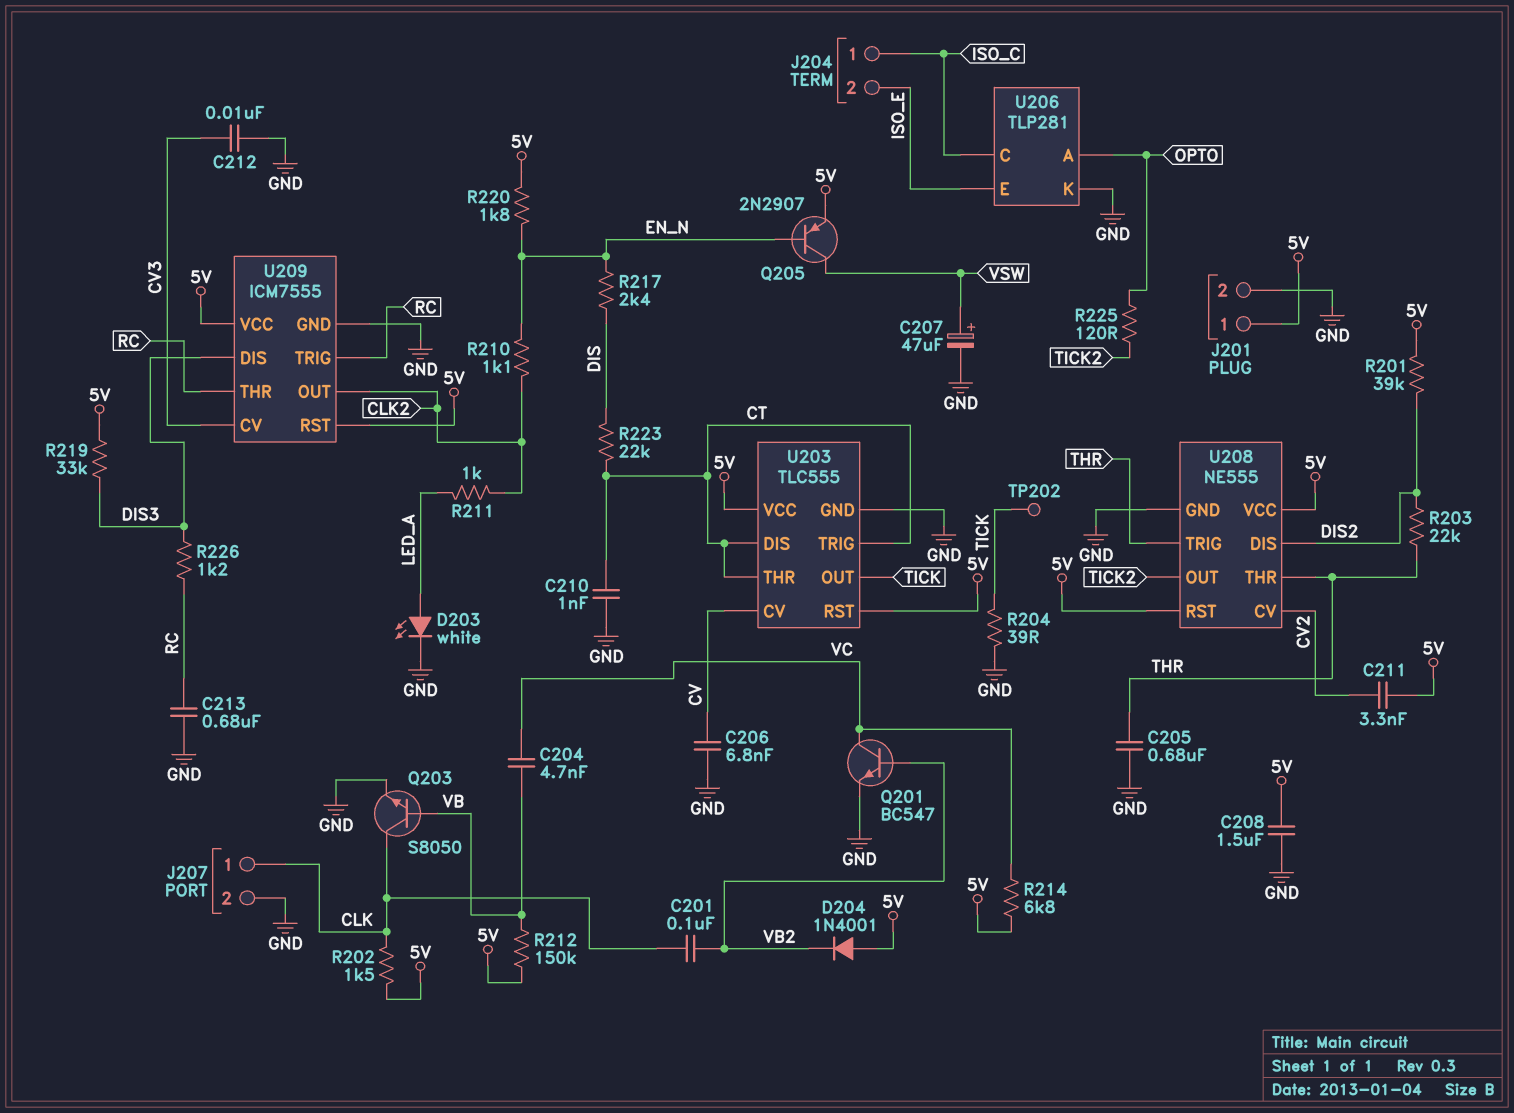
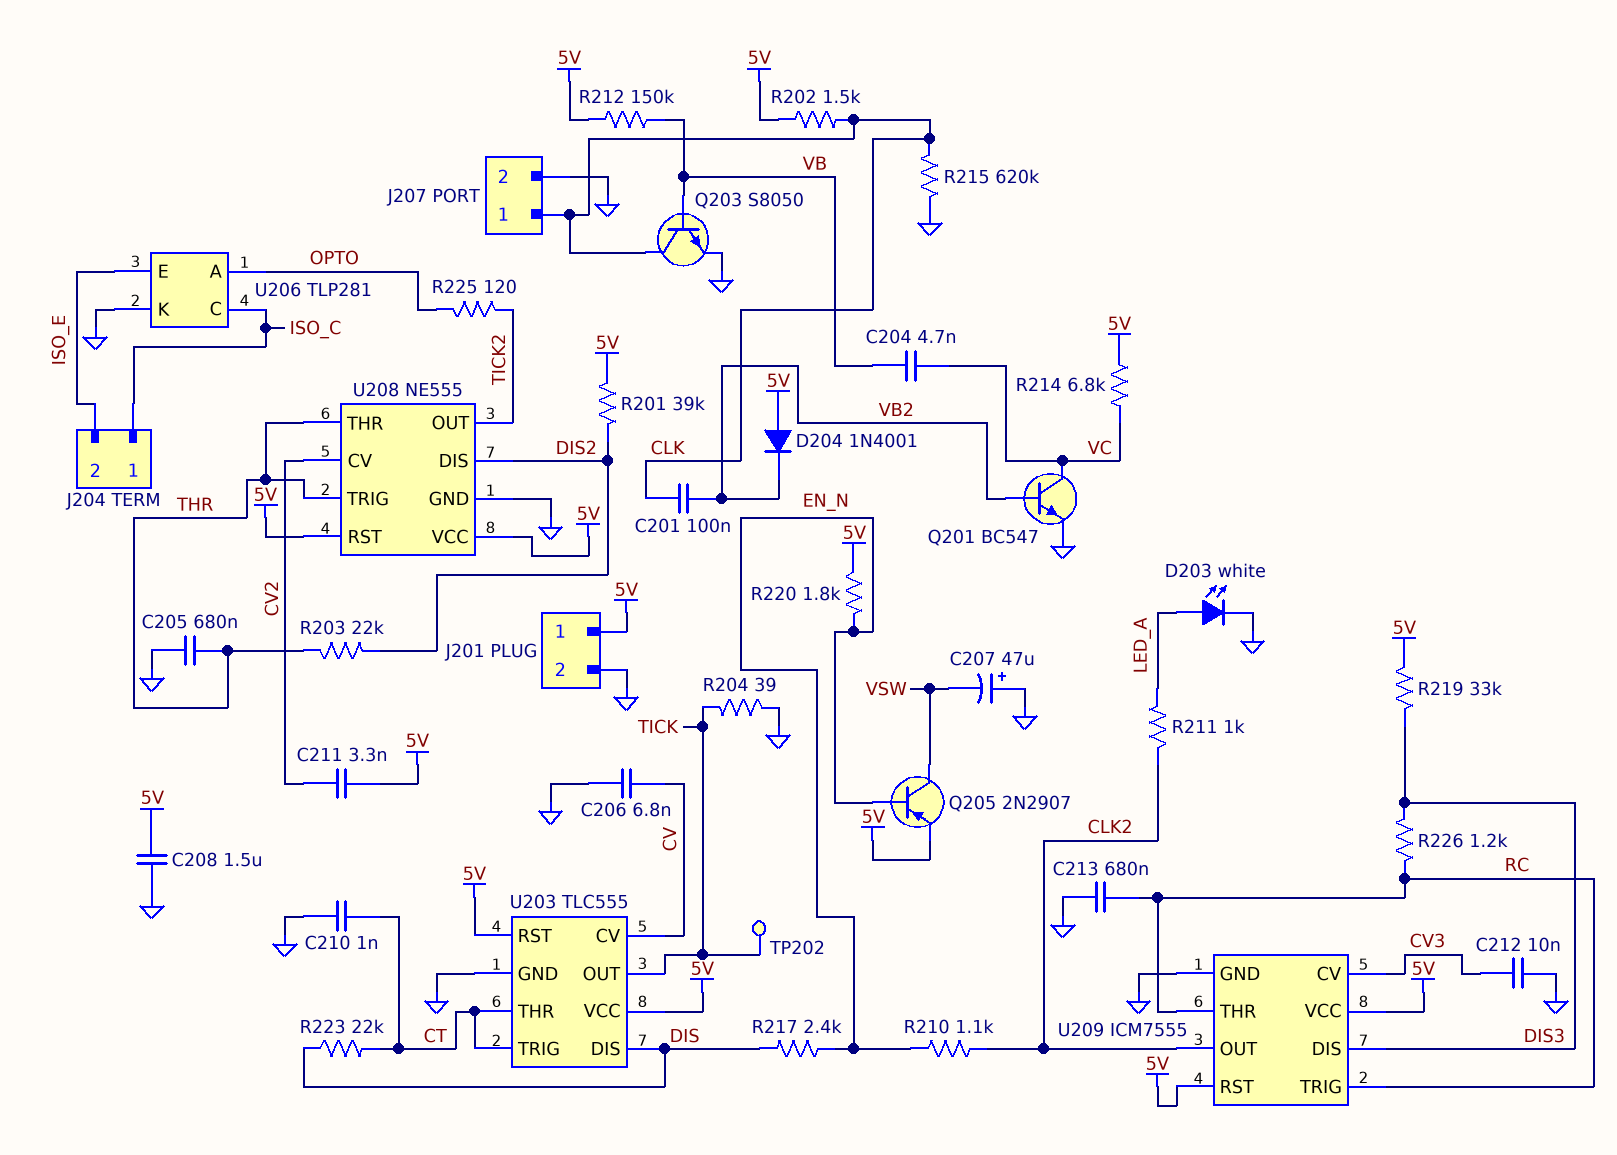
C207: 47uF (plus VSW, minus GND) -> 47uF (plus GND, minus VSW)
R215: none -> 620k (CLK, GND)
U203 pin DIS: CT -> DIS

